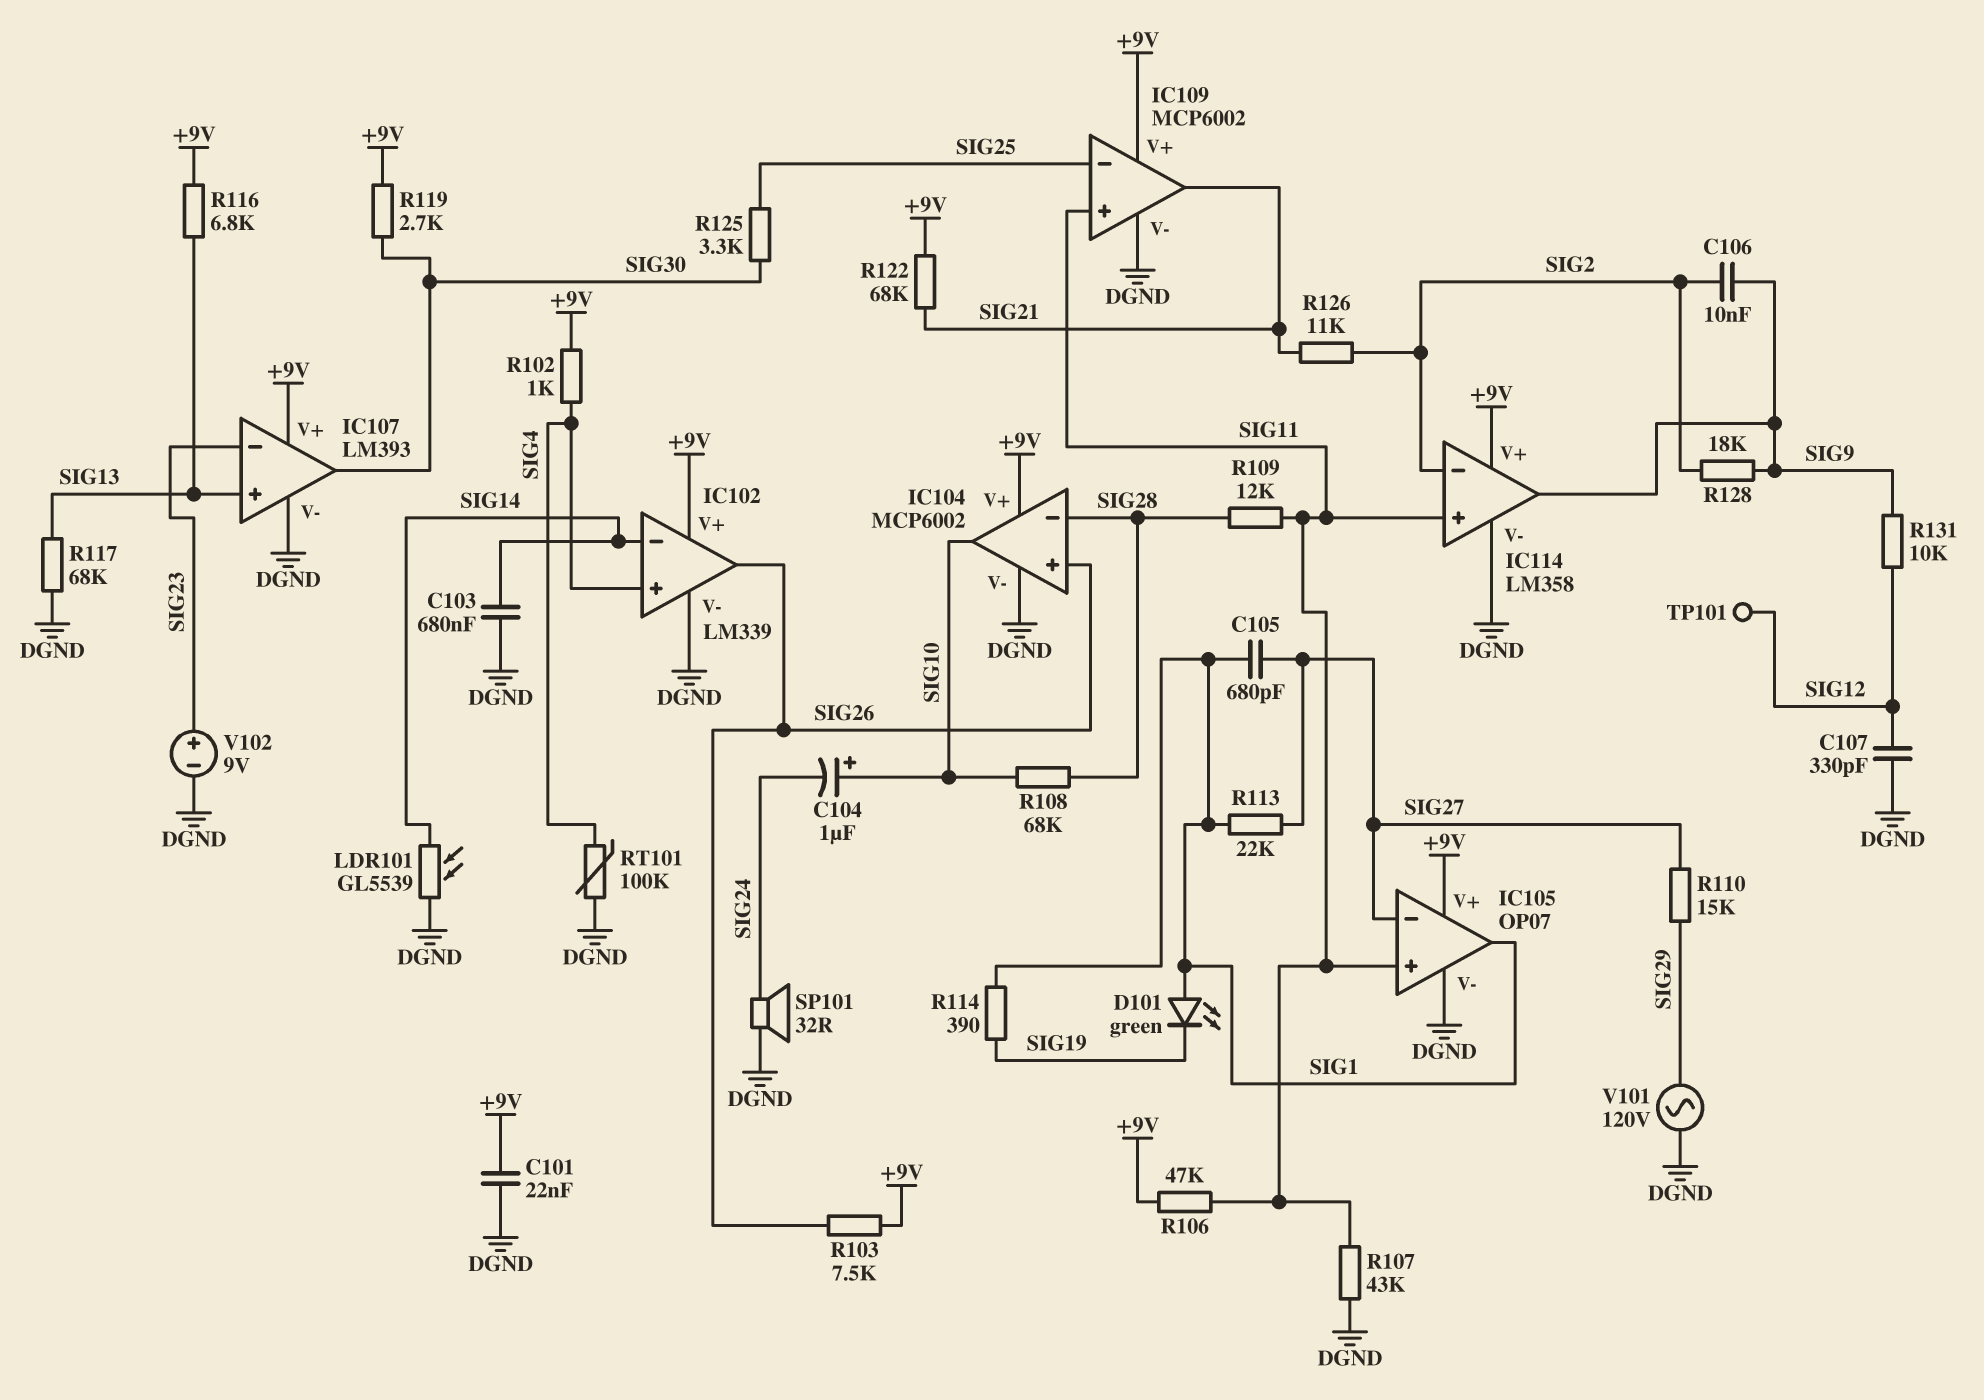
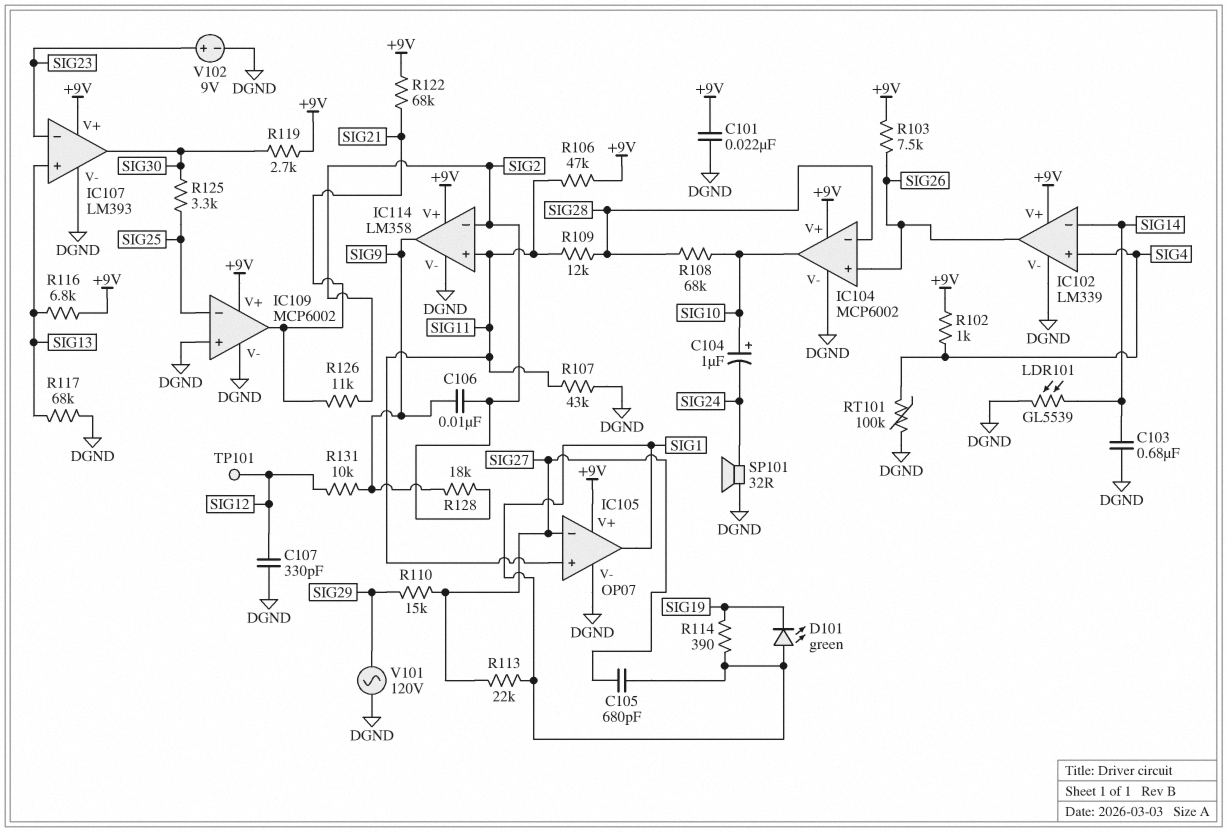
IC109 pin in+: SIG11 -> DGND

